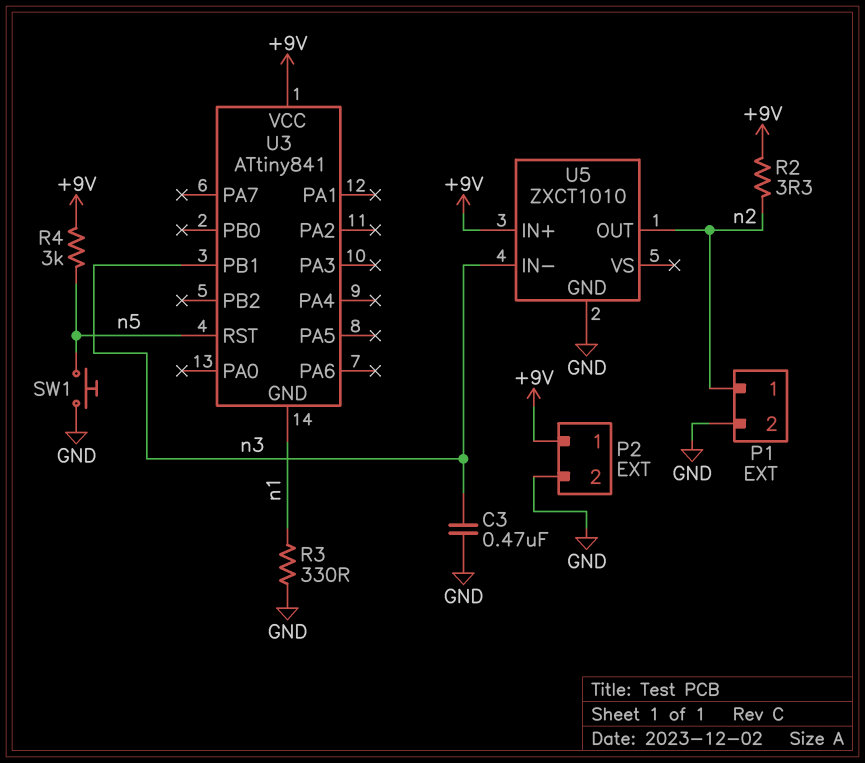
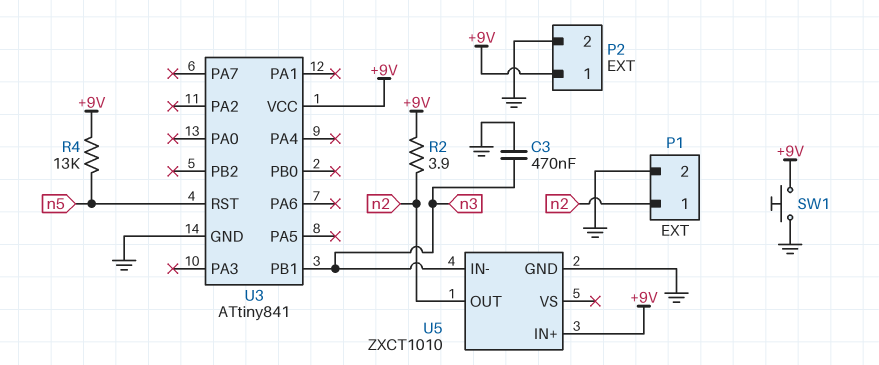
R2: 3.3 (+9V, n2) -> 3.9 (+9V, n2)
R3: 330 (GND, n1) -> none
R4: 3k (+9V, n5) -> 13k (+9V, n5)
SW1: button (GND, n5) -> button (+9V, GND)
U3 pin GND: n1 -> GND

